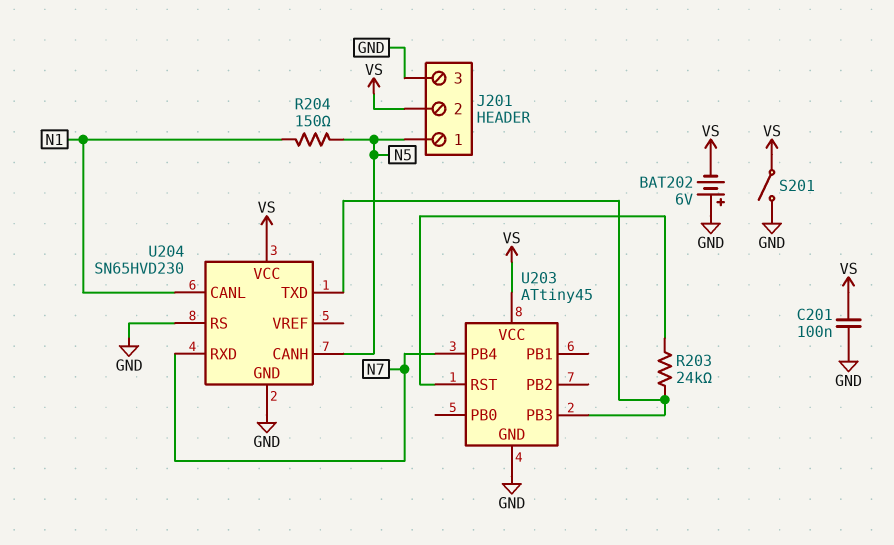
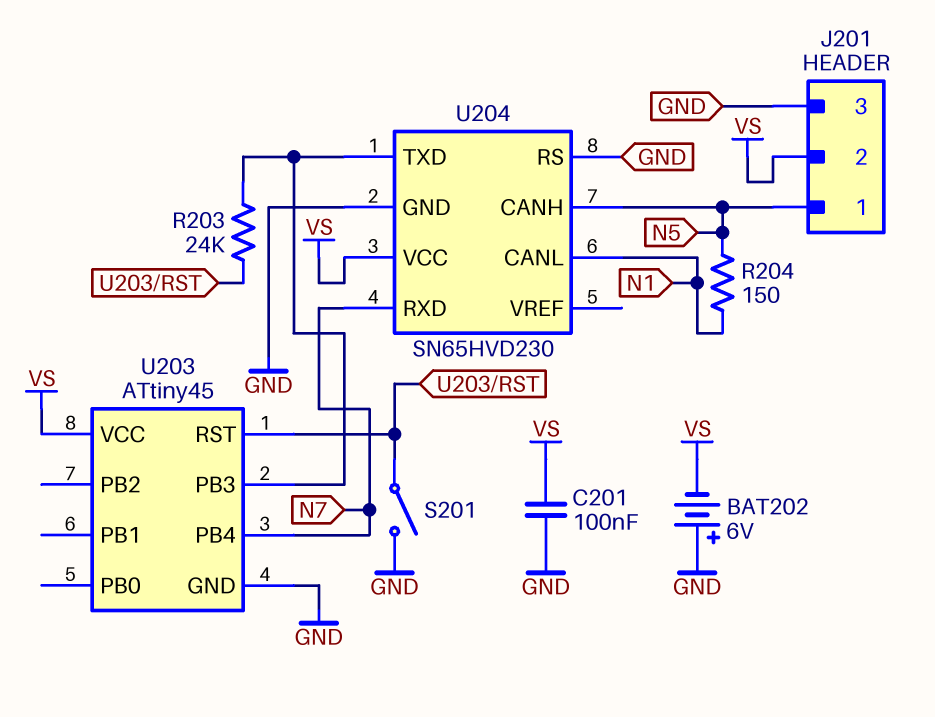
S201: switch (GND, VS) -> switch (GND, U203/RST)

